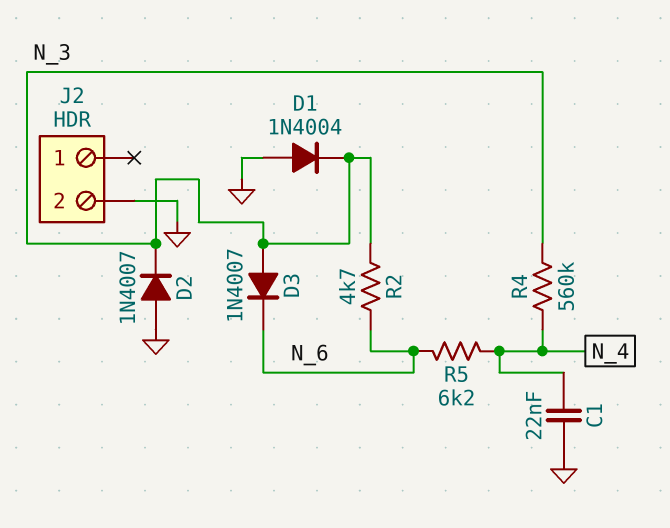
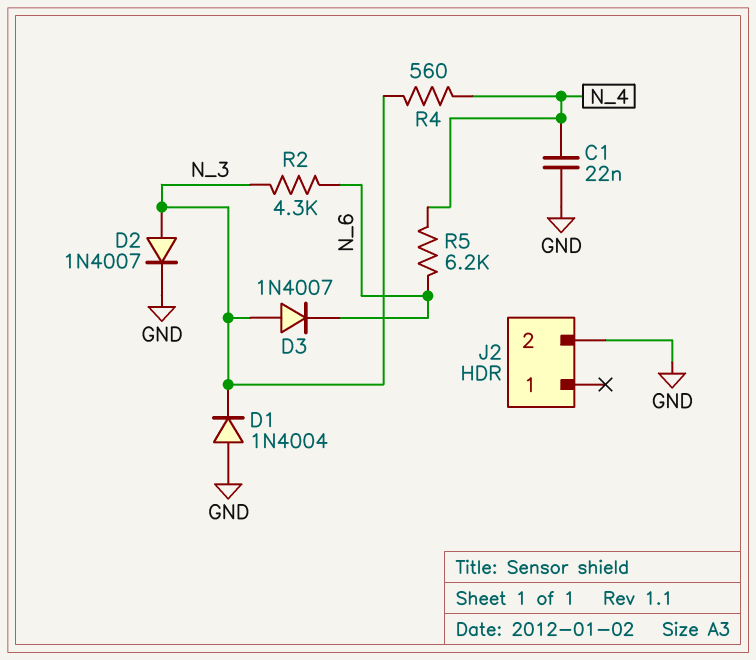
D2: diode 1N4007 (A GND, K N_3) -> diode 1N4007 (A N_3, K GND)
R2: 4.7k (N_3, N_6) -> 4.3k (N_3, N_6)
R4: 560k (N_3, N_4) -> 560 (N_3, N_4)

